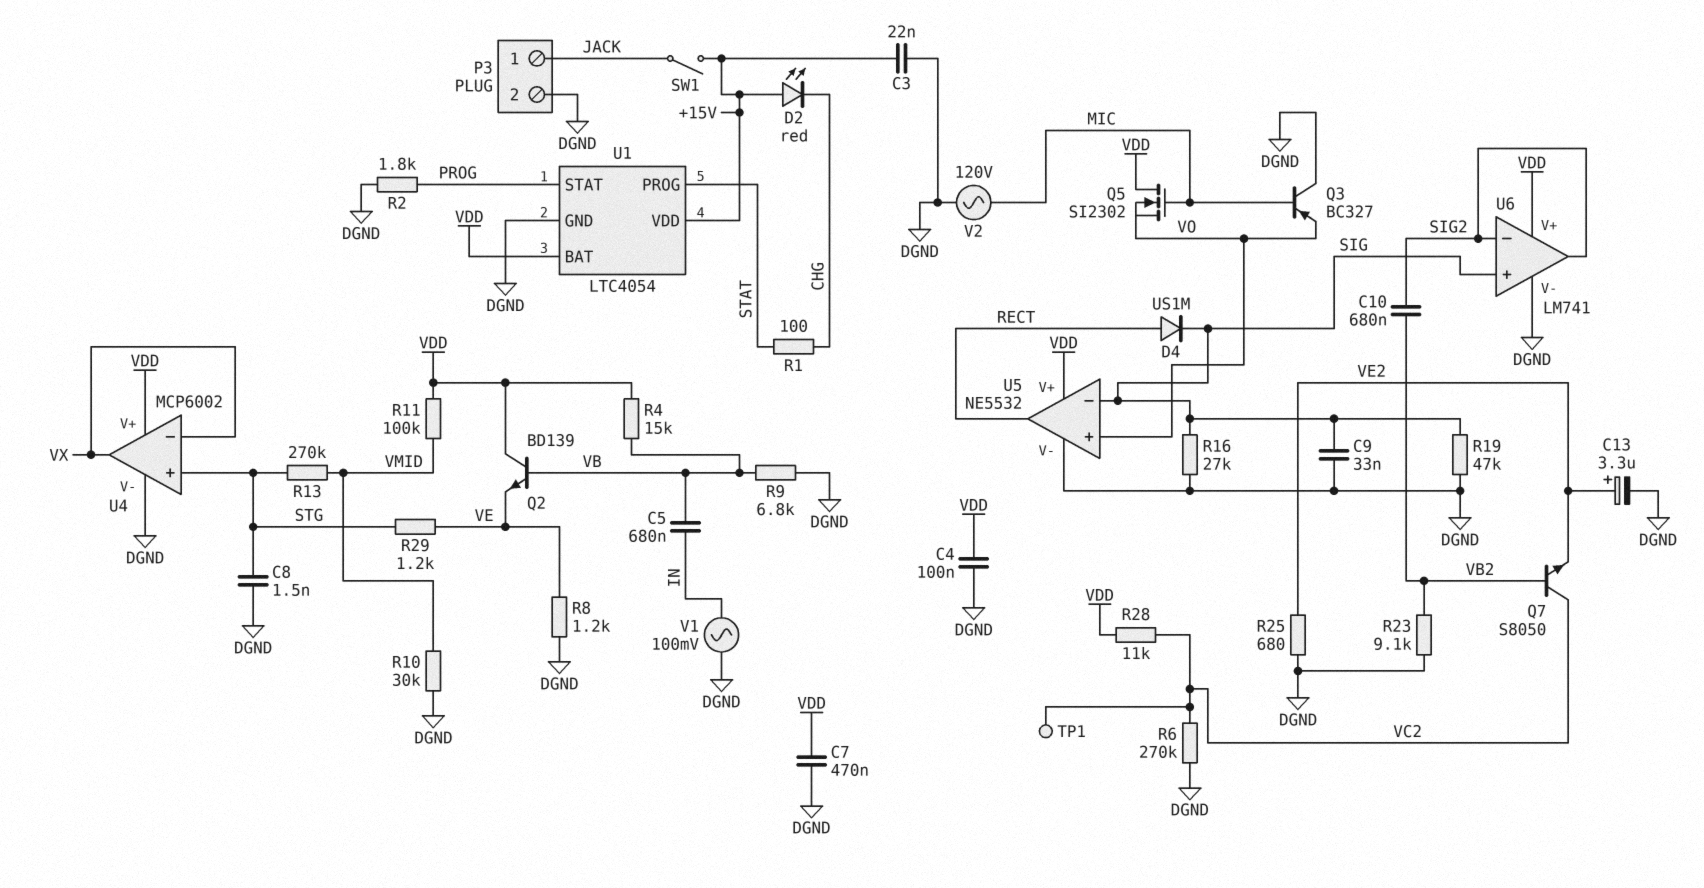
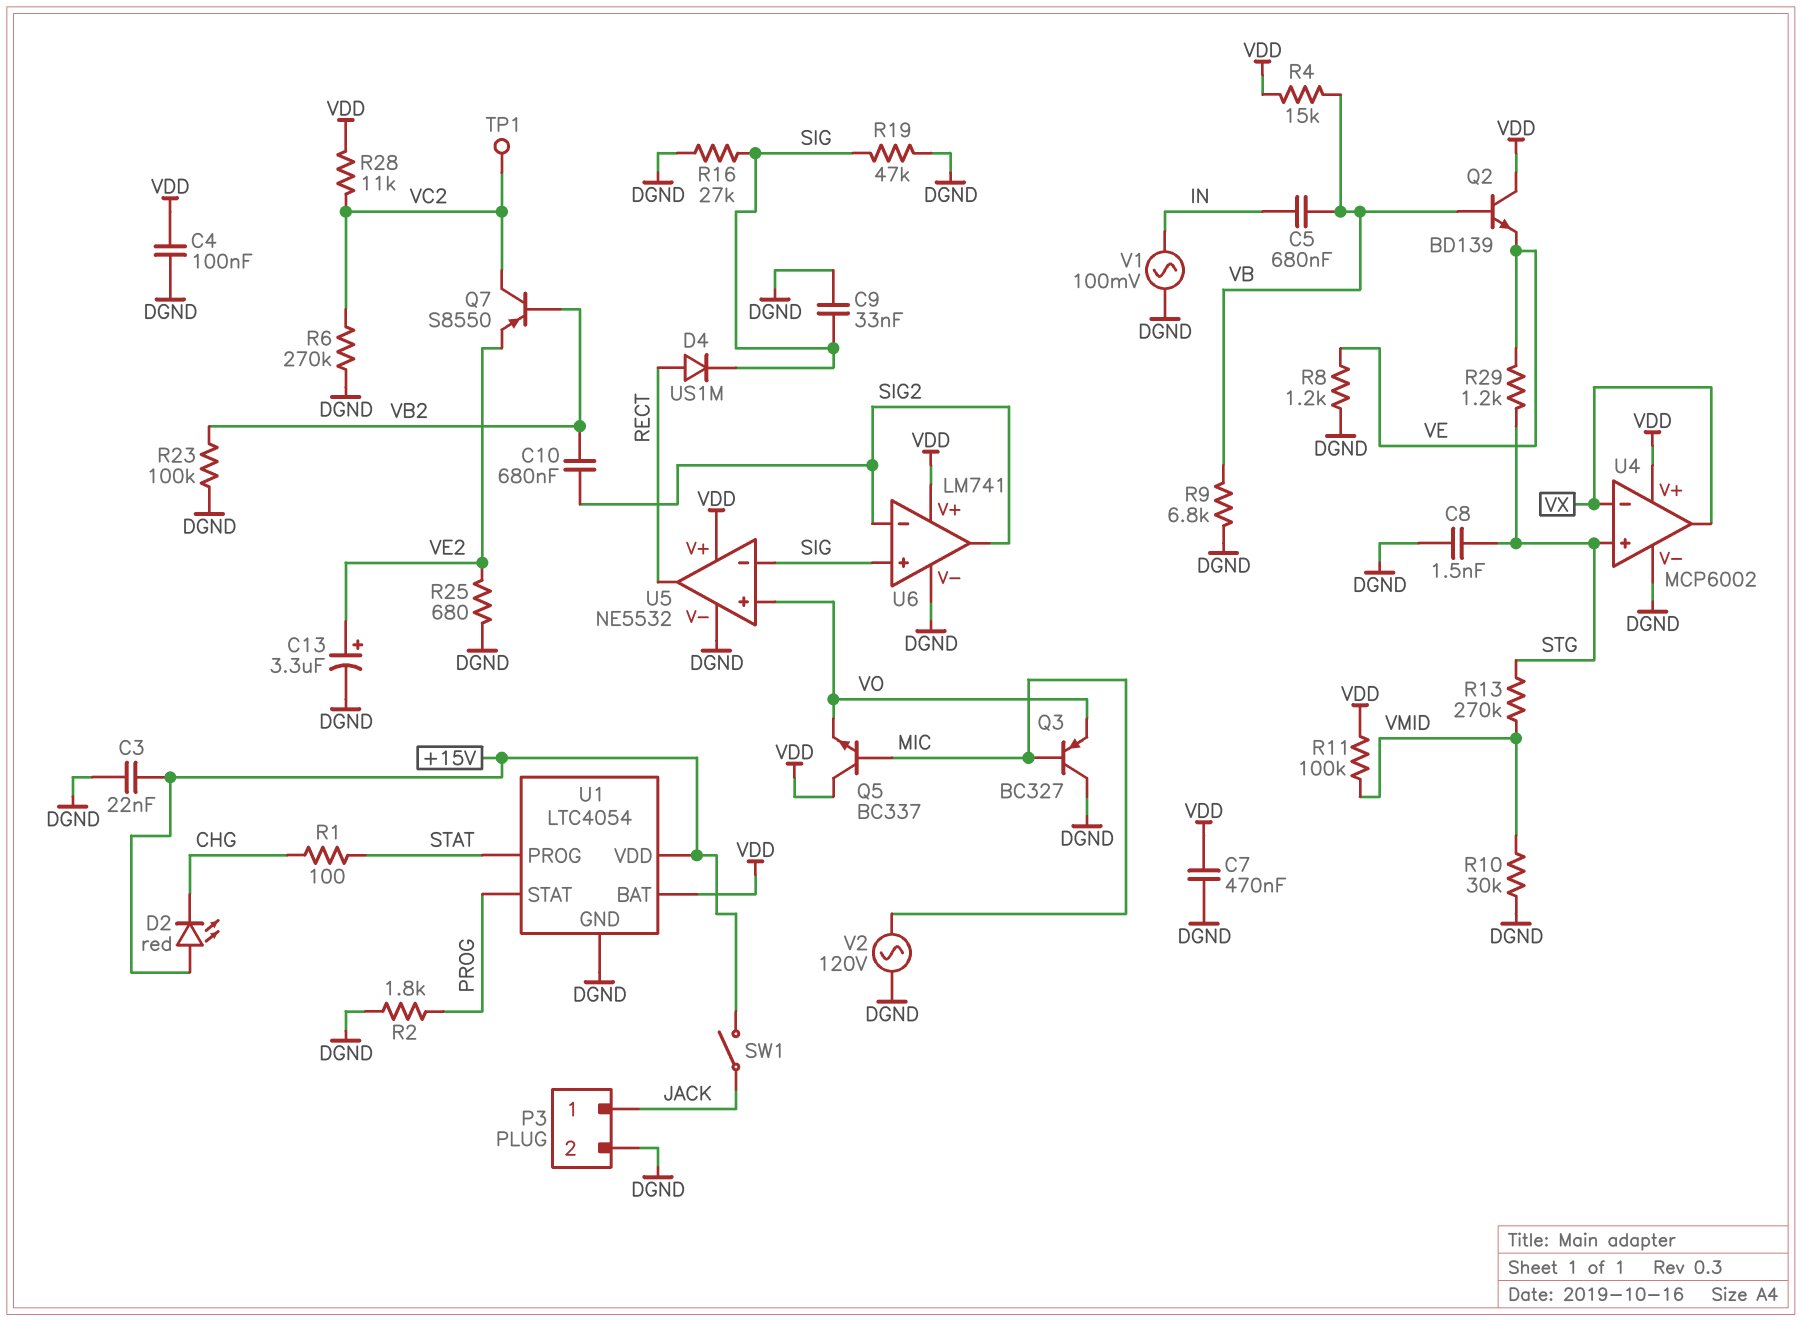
Q5: NMOS SI2302 (G MIC, D VDD, S VO) -> NPN BC337 (B MIC, C VDD, E VO)
Q7: NPN S8050 (B VB2, C VC2, E VE2) -> PNP S8550 (B VB2, C VC2, E VE2)
R23: 9.1k (DGND, VB2) -> 100k (DGND, VB2)

